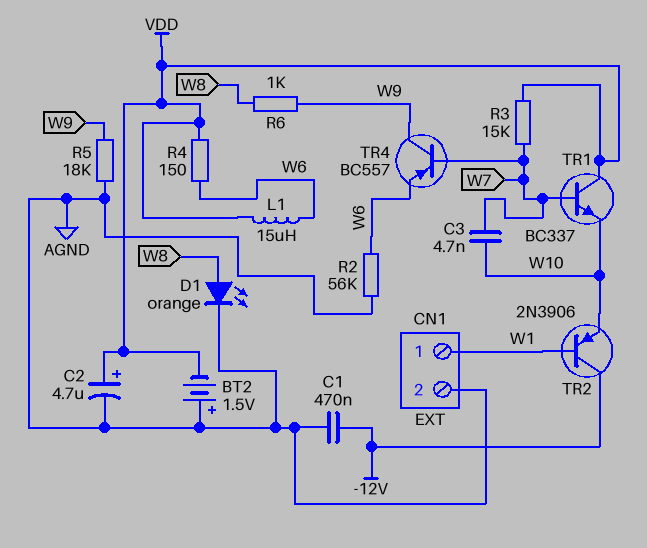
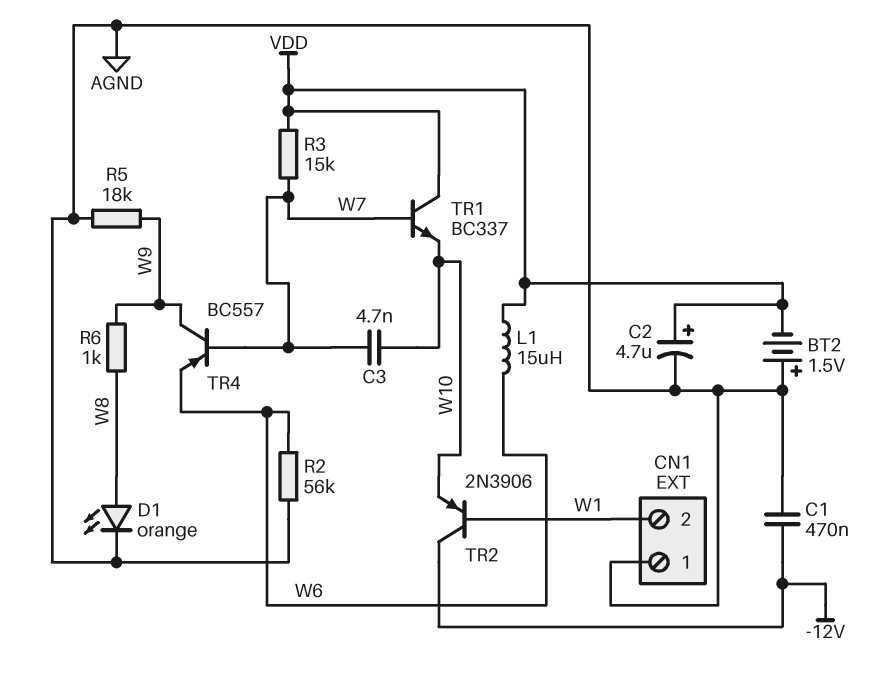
CN1 pin 1: W1 -> AGND
CN1 pin 2: AGND -> W1
R4: 150 (VDD, W6) -> none

